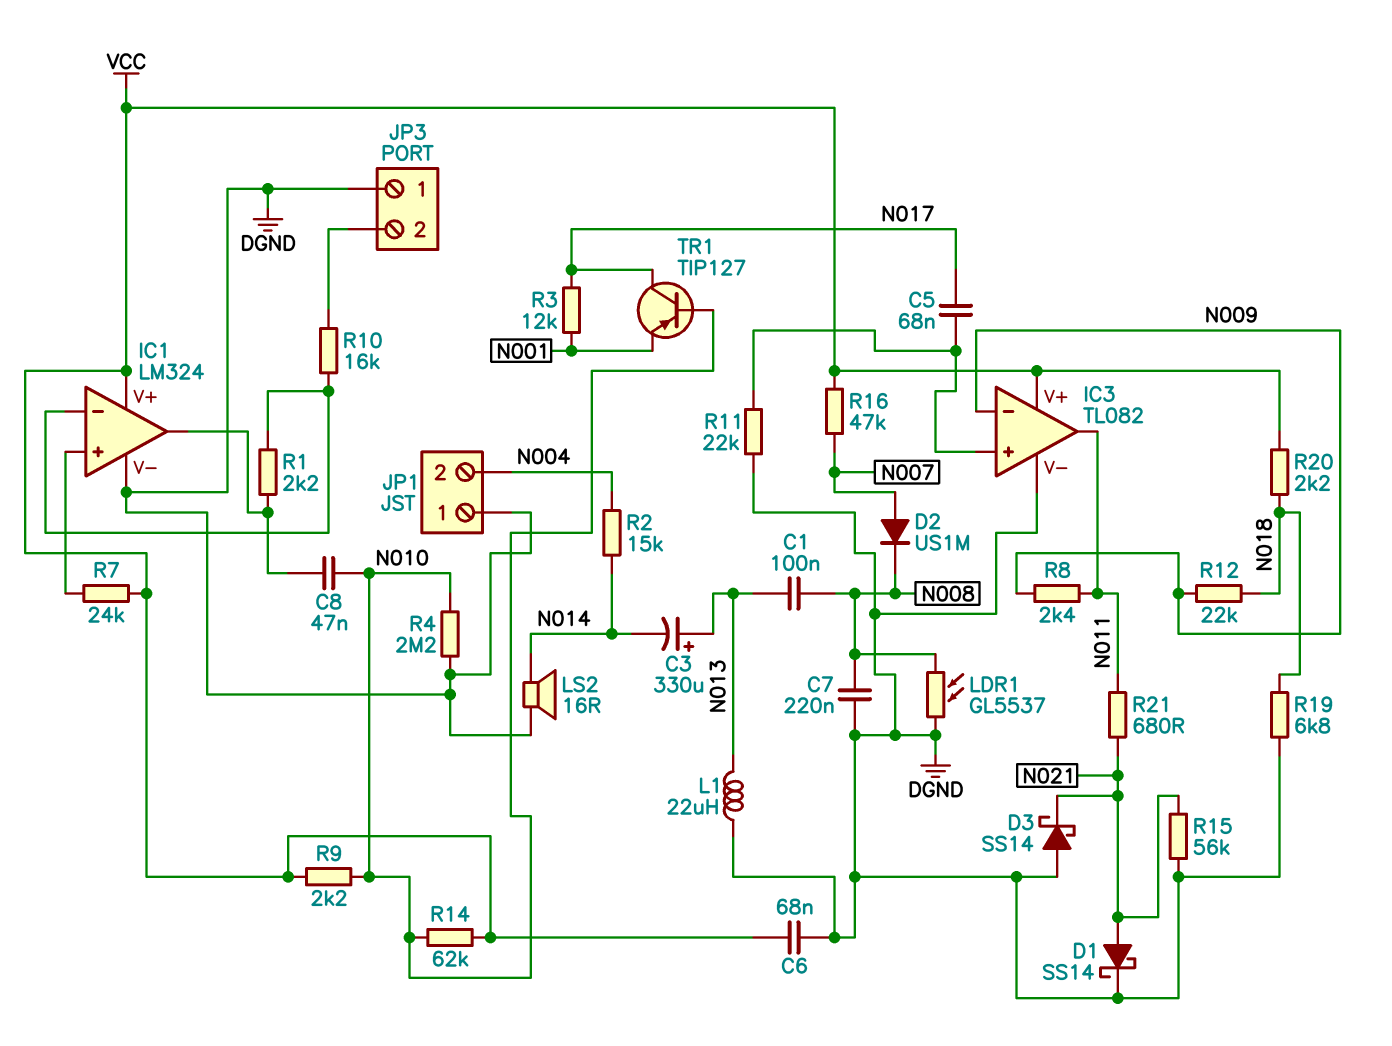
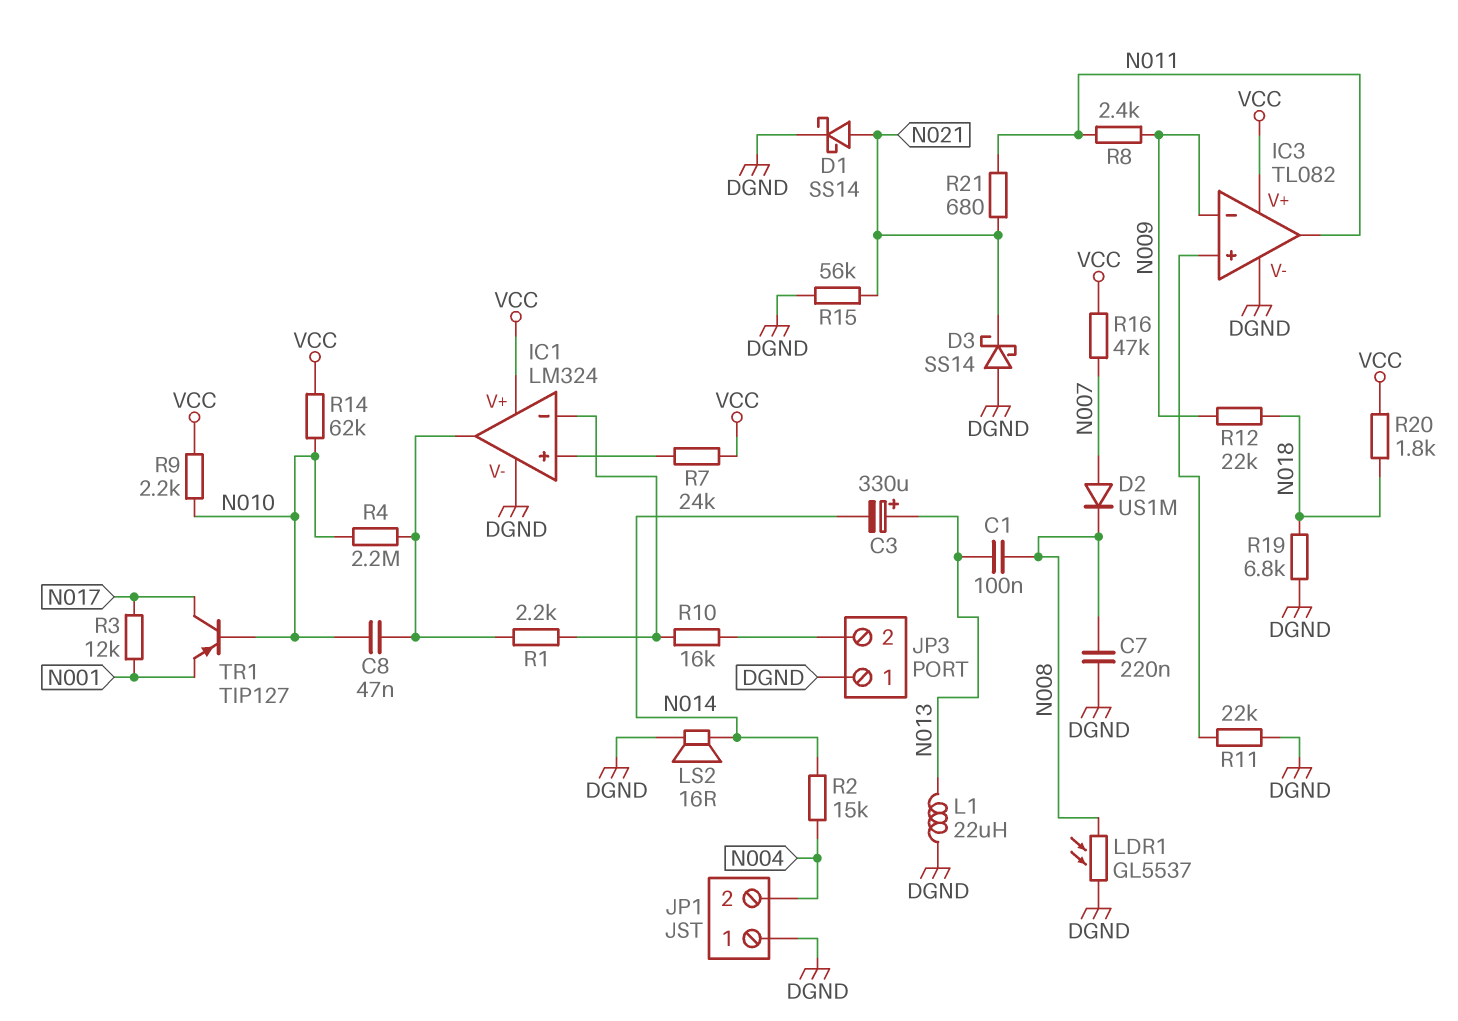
C5: 68nF (IC3/in+, N017) -> none
C6: 68nF (DGND, VCC) -> none
R4: 2.2M (DGND, N010) -> 2.2M (IC1/out, N010)
R20: 2.2k (N018, VCC) -> 1.8k (N018, VCC)

